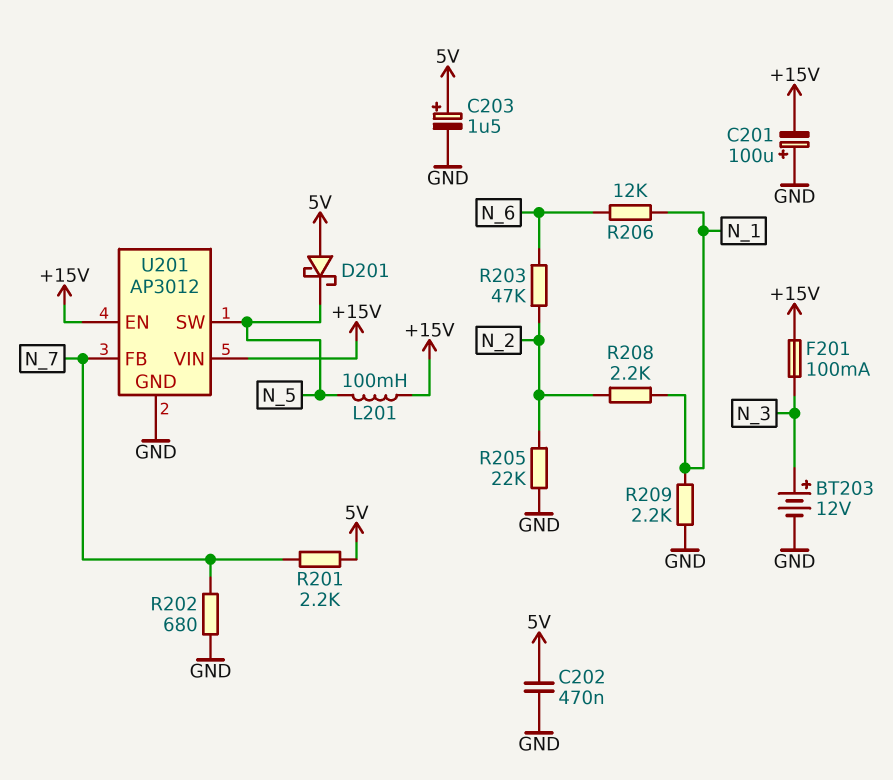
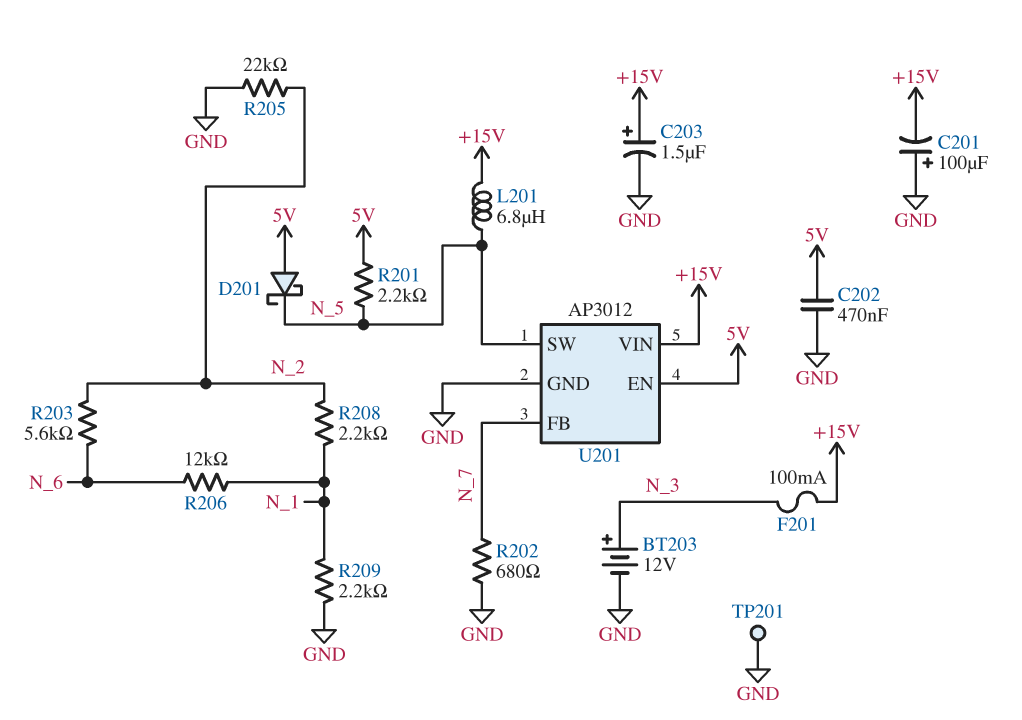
C203: 1.5uF (plus 5V, minus GND) -> 1.5uF (plus +15V, minus GND)
L201: 100mH (+15V, N_5) -> 6.8uH (+15V, N_5)
R201: 2.2k (5V, N_7) -> 2.2k (5V, N_5)
R203: 47k (N_2, N_6) -> 5.6k (N_2, N_6)
TP201: none -> test point (GND)
U201 pin EN: +15V -> 5V

